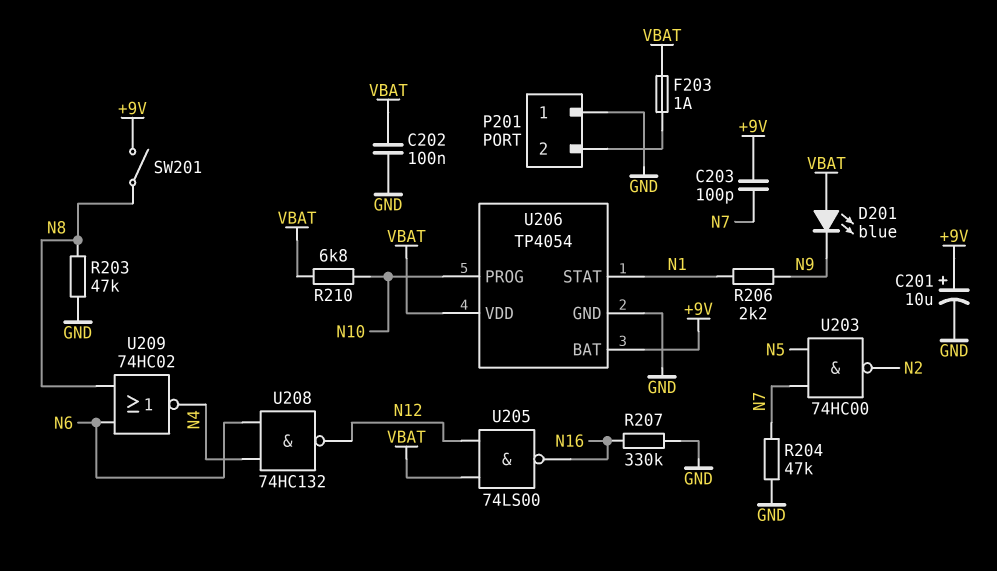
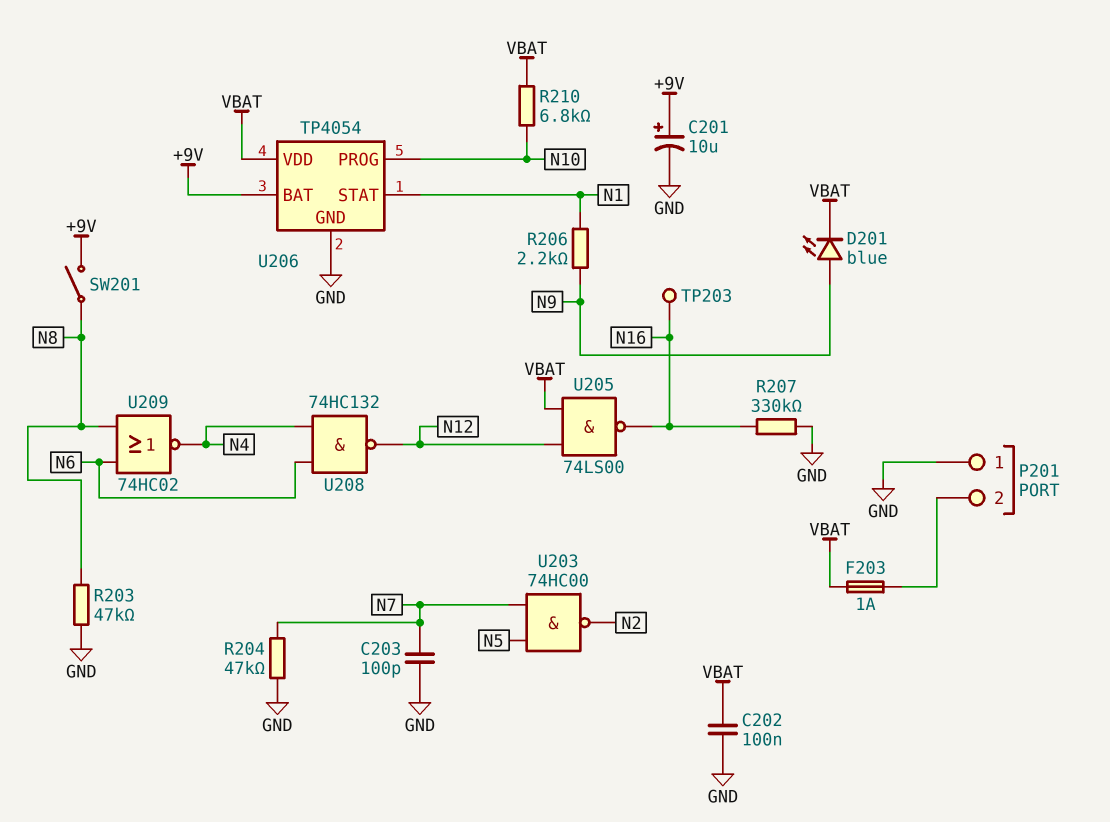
C203: 100pF (+9V, N7) -> 100pF (GND, N7)
D201: LED blue (A VBAT, K N9) -> LED blue (A N9, K VBAT)
TP203: none -> test point (N16)

